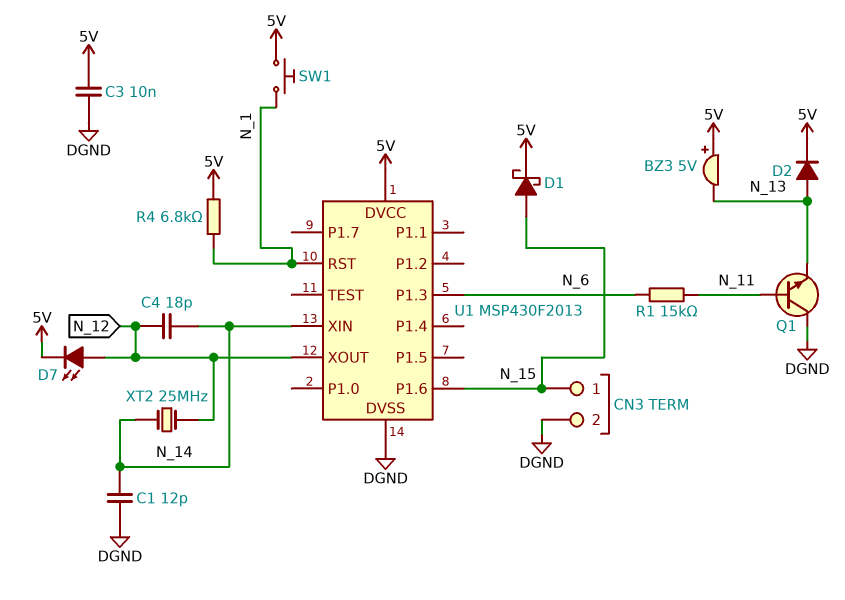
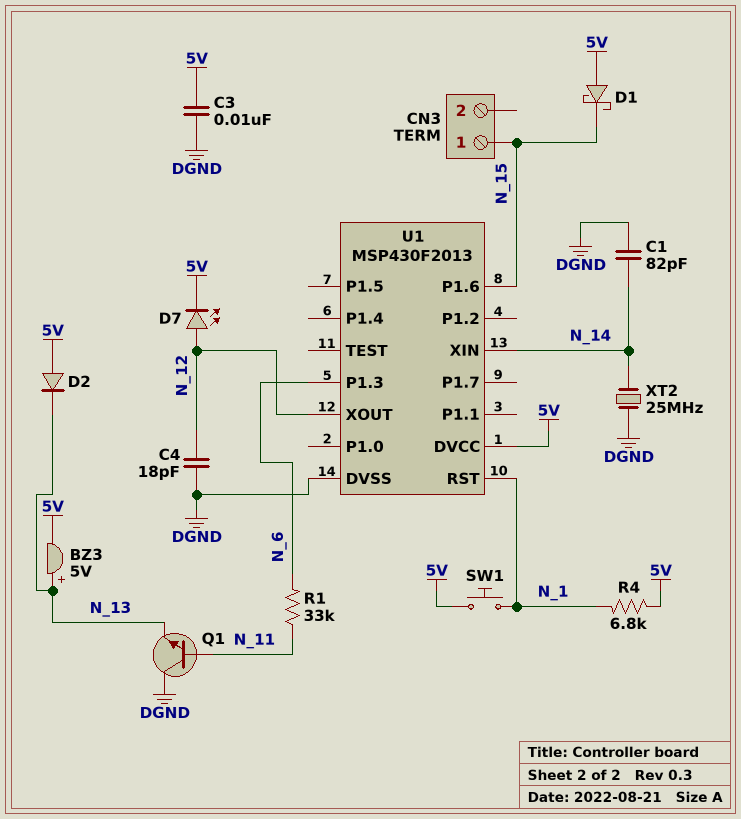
BZ3: buzzer 5V (plus 5V, minus N_13) -> buzzer 5V (plus N_13, minus 5V)
C1: 12pF (DGND, N_14) -> 82pF (DGND, N_14)
C4: 18pF (N_12, N_14) -> 18pF (DGND, N_12)
CN3 pin 2: DGND -> none
D1: schottky (A N_15, K 5V) -> schottky (A 5V, K N_15)
D2: diode (A N_13, K 5V) -> diode (A 5V, K N_13)
R1: 15k (N_6, N_11) -> 33k (N_6, N_11)
XT2: 25MHz (N_12, N_14) -> 25MHz (DGND, N_14)

